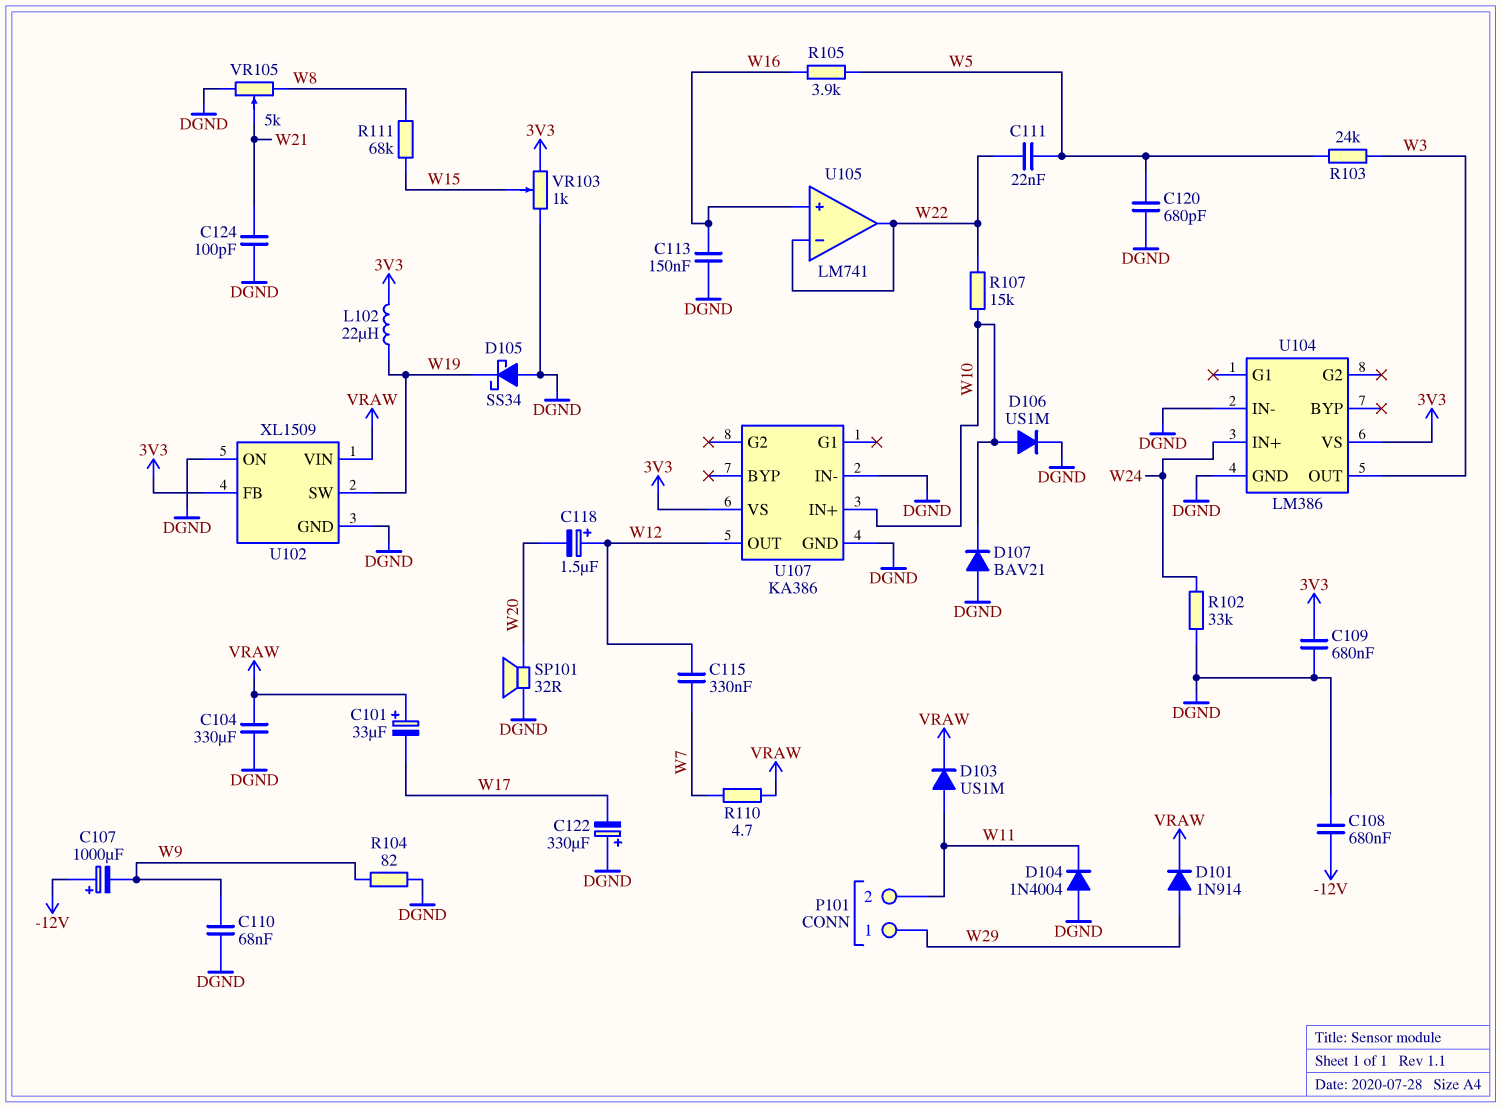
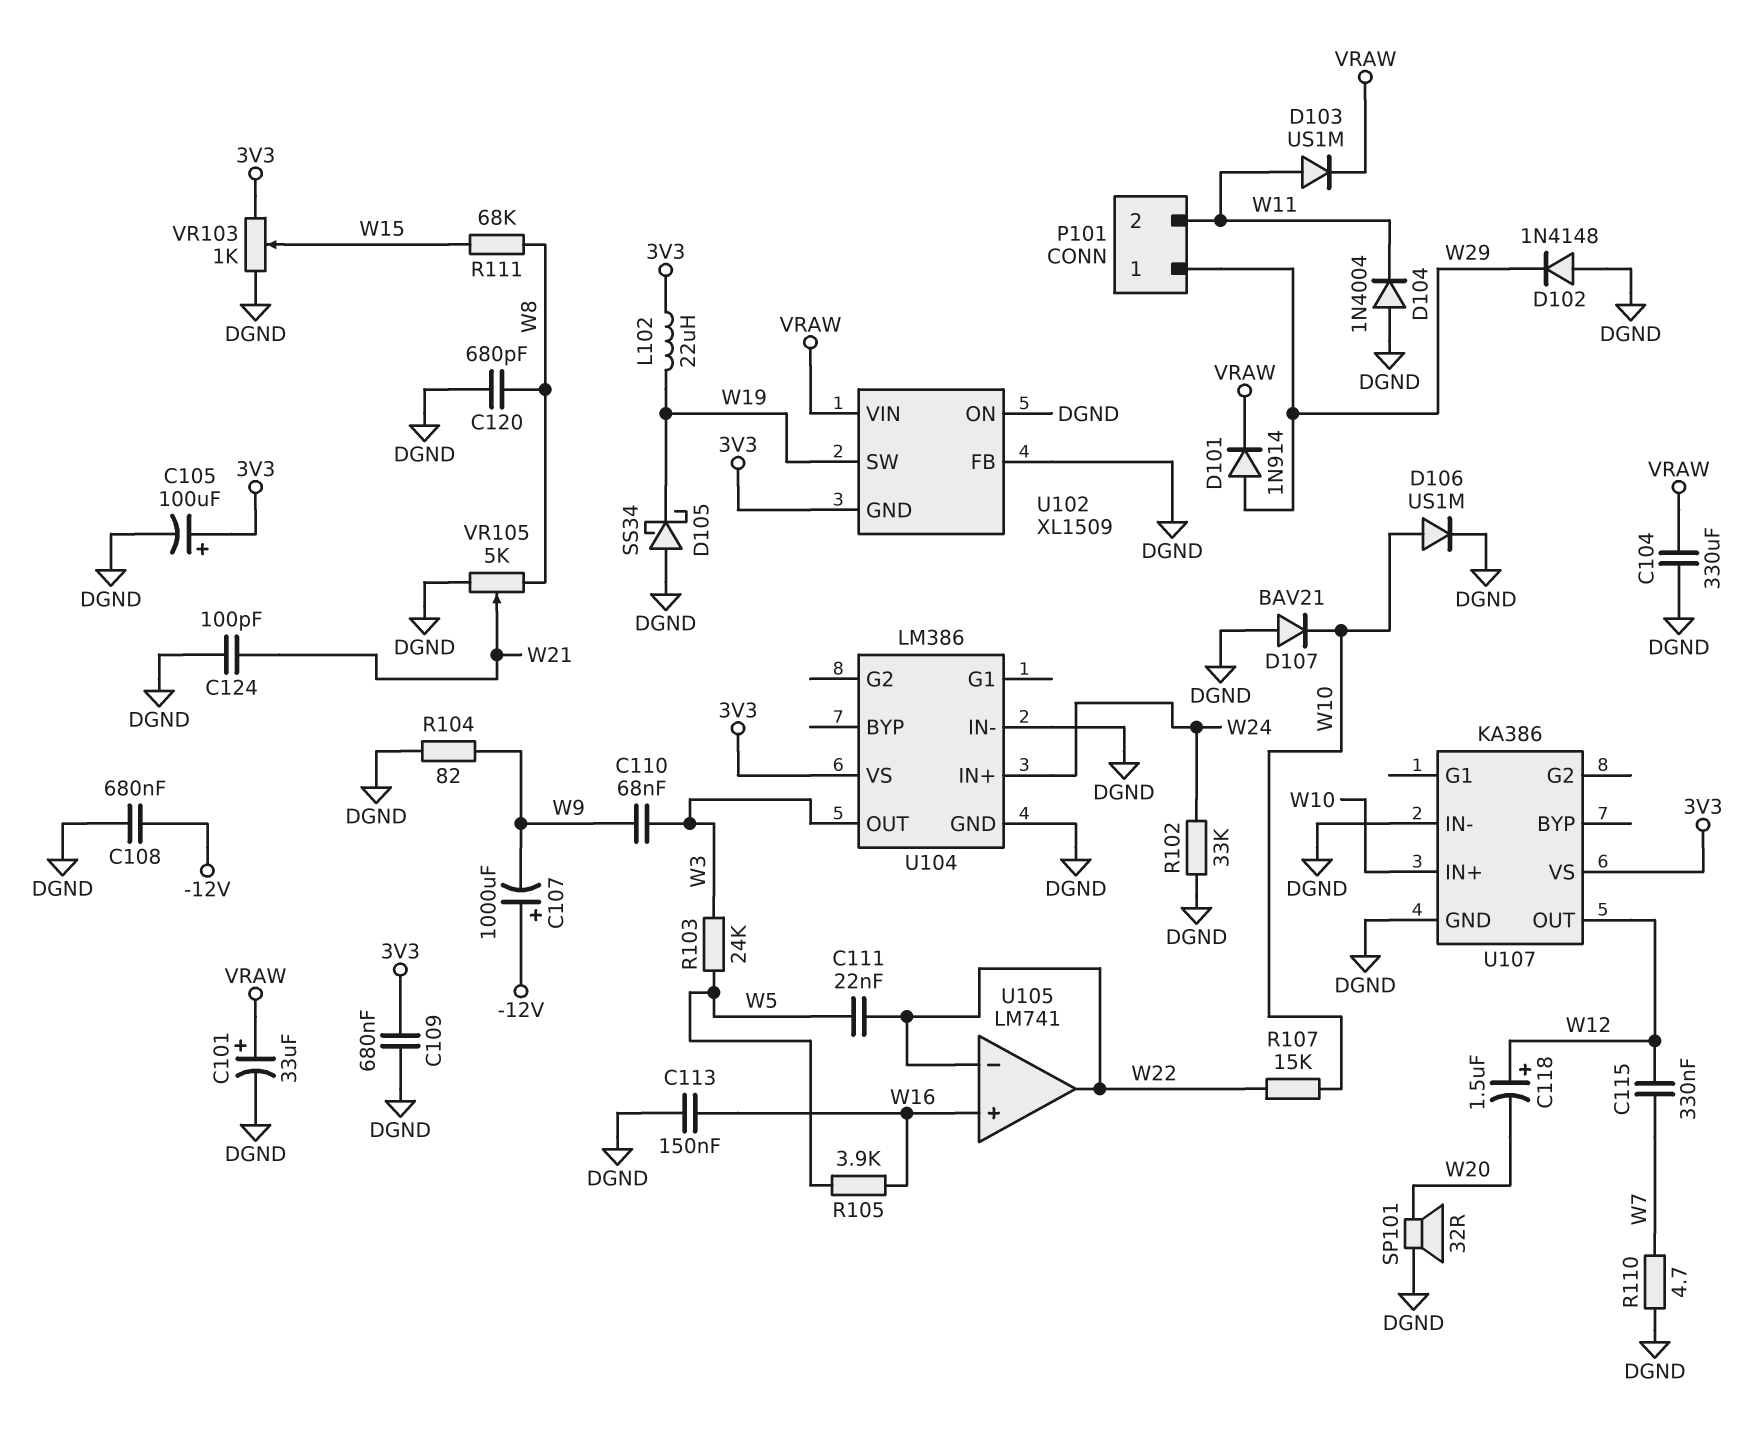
C101: 33uF (plus VRAW, minus W17) -> 33uF (plus VRAW, minus DGND)
C105: none -> 100uF (plus 3V3, minus DGND)
C110: 68nF (DGND, W9) -> 68nF (W3, W9)
C120: 680pF (DGND, W5) -> 680pF (DGND, W8)
C122: 330uF (plus DGND, minus W17) -> none
D102: none -> diode 1N4148 (A DGND, K W29)
R110: 4.7 (VRAW, W7) -> 4.7 (DGND, W7)
U102 pin FB: 3V3 -> DGND
U102 pin GND: DGND -> 3V3

